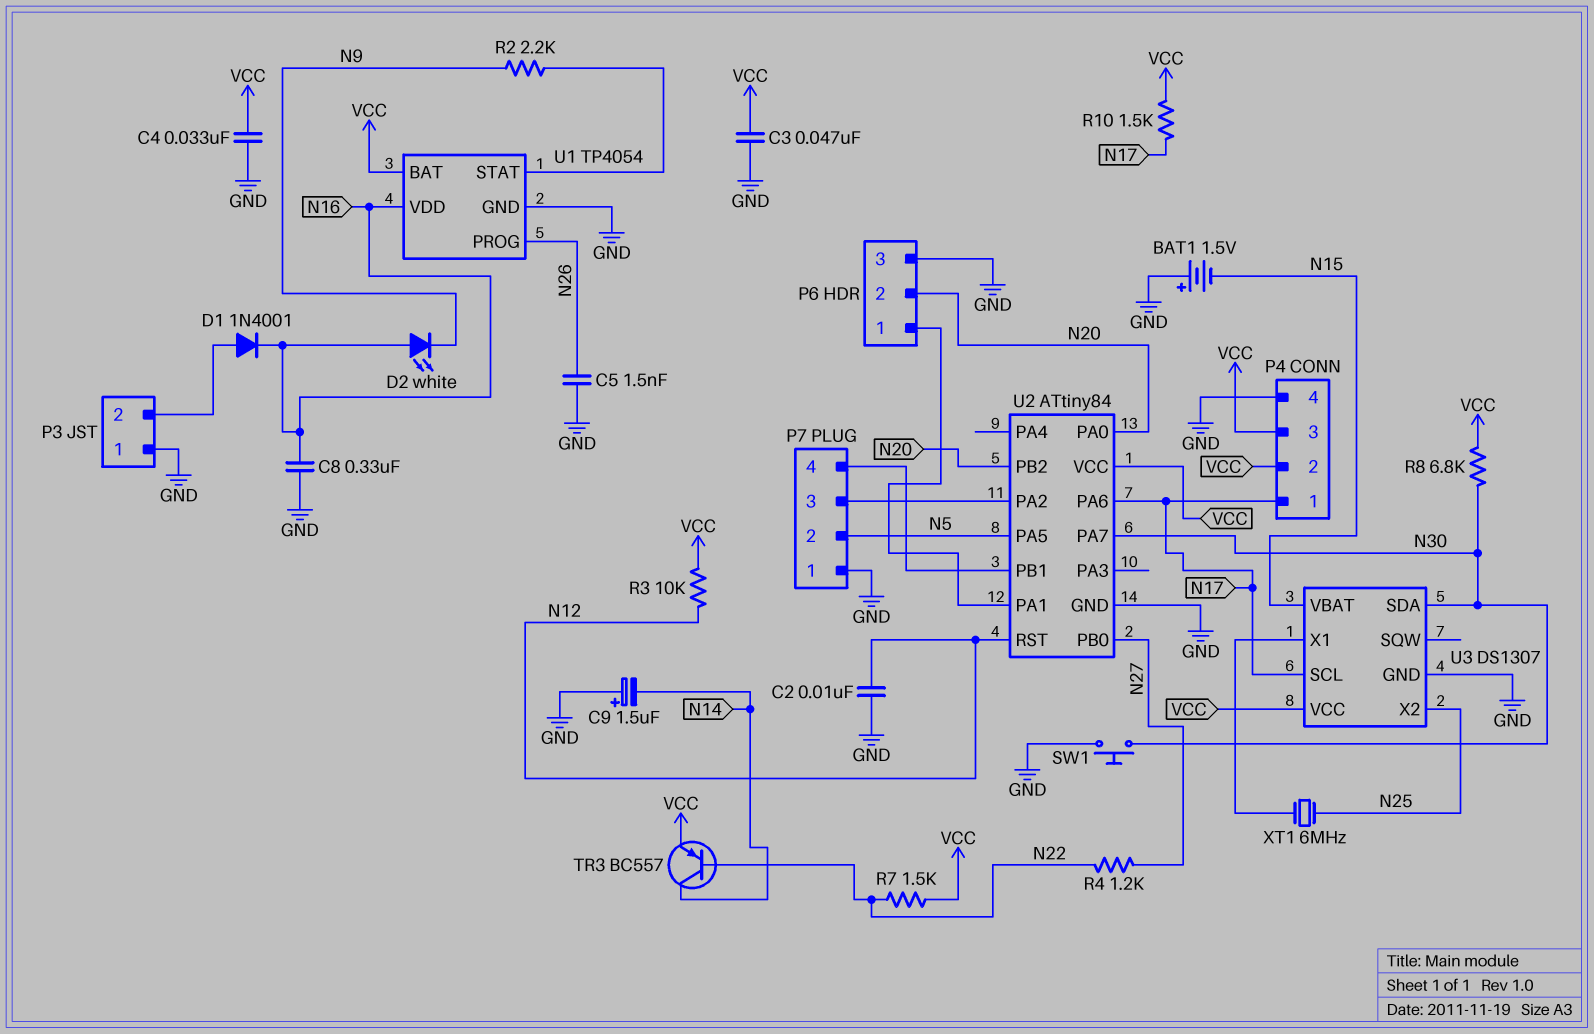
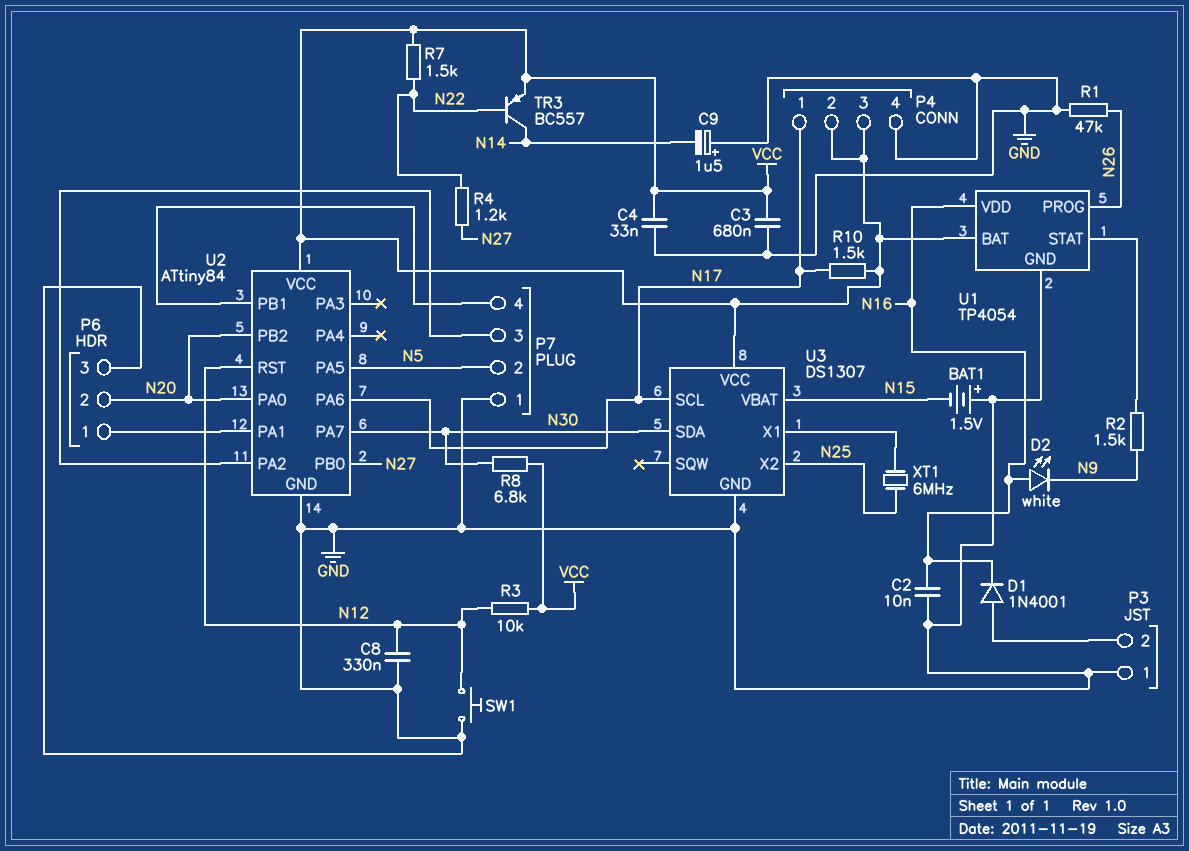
C2: 10nF (GND, N12) -> 10nF (GND, N16)
C3: 47nF (GND, VCC) -> 680nF (GND, VCC)
C5: 1.5nF (GND, N26) -> none
C8: 330nF (GND, N16) -> 330nF (GND, N12)
R1: none -> 47k (GND, N26)
R2: 2.2k (N9, U1/STAT) -> 1.5k (N9, U1/STAT)
SW1: button (GND, N30) -> button (GND, N12)

